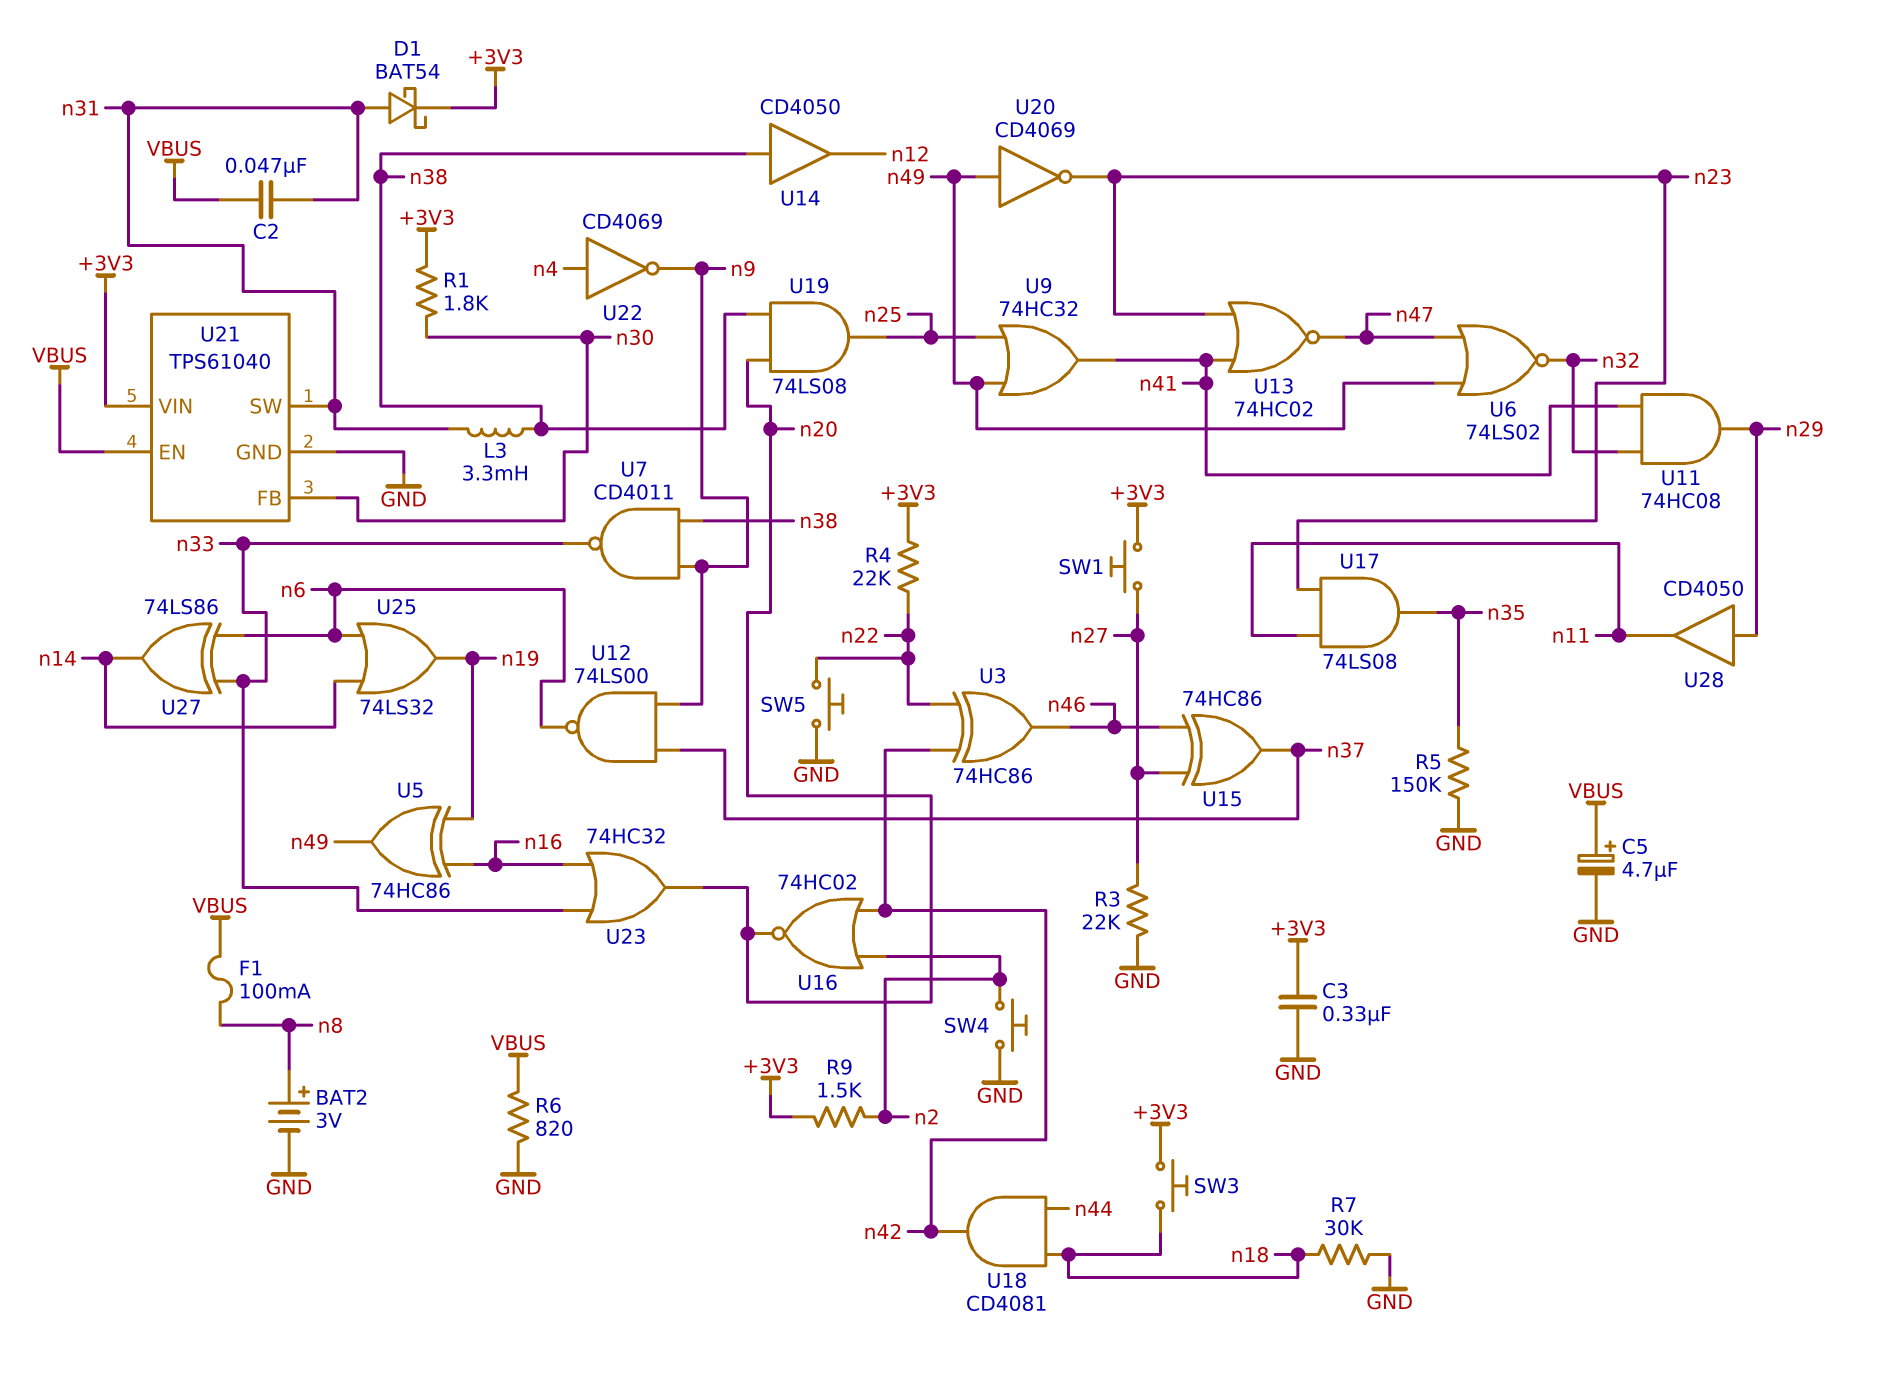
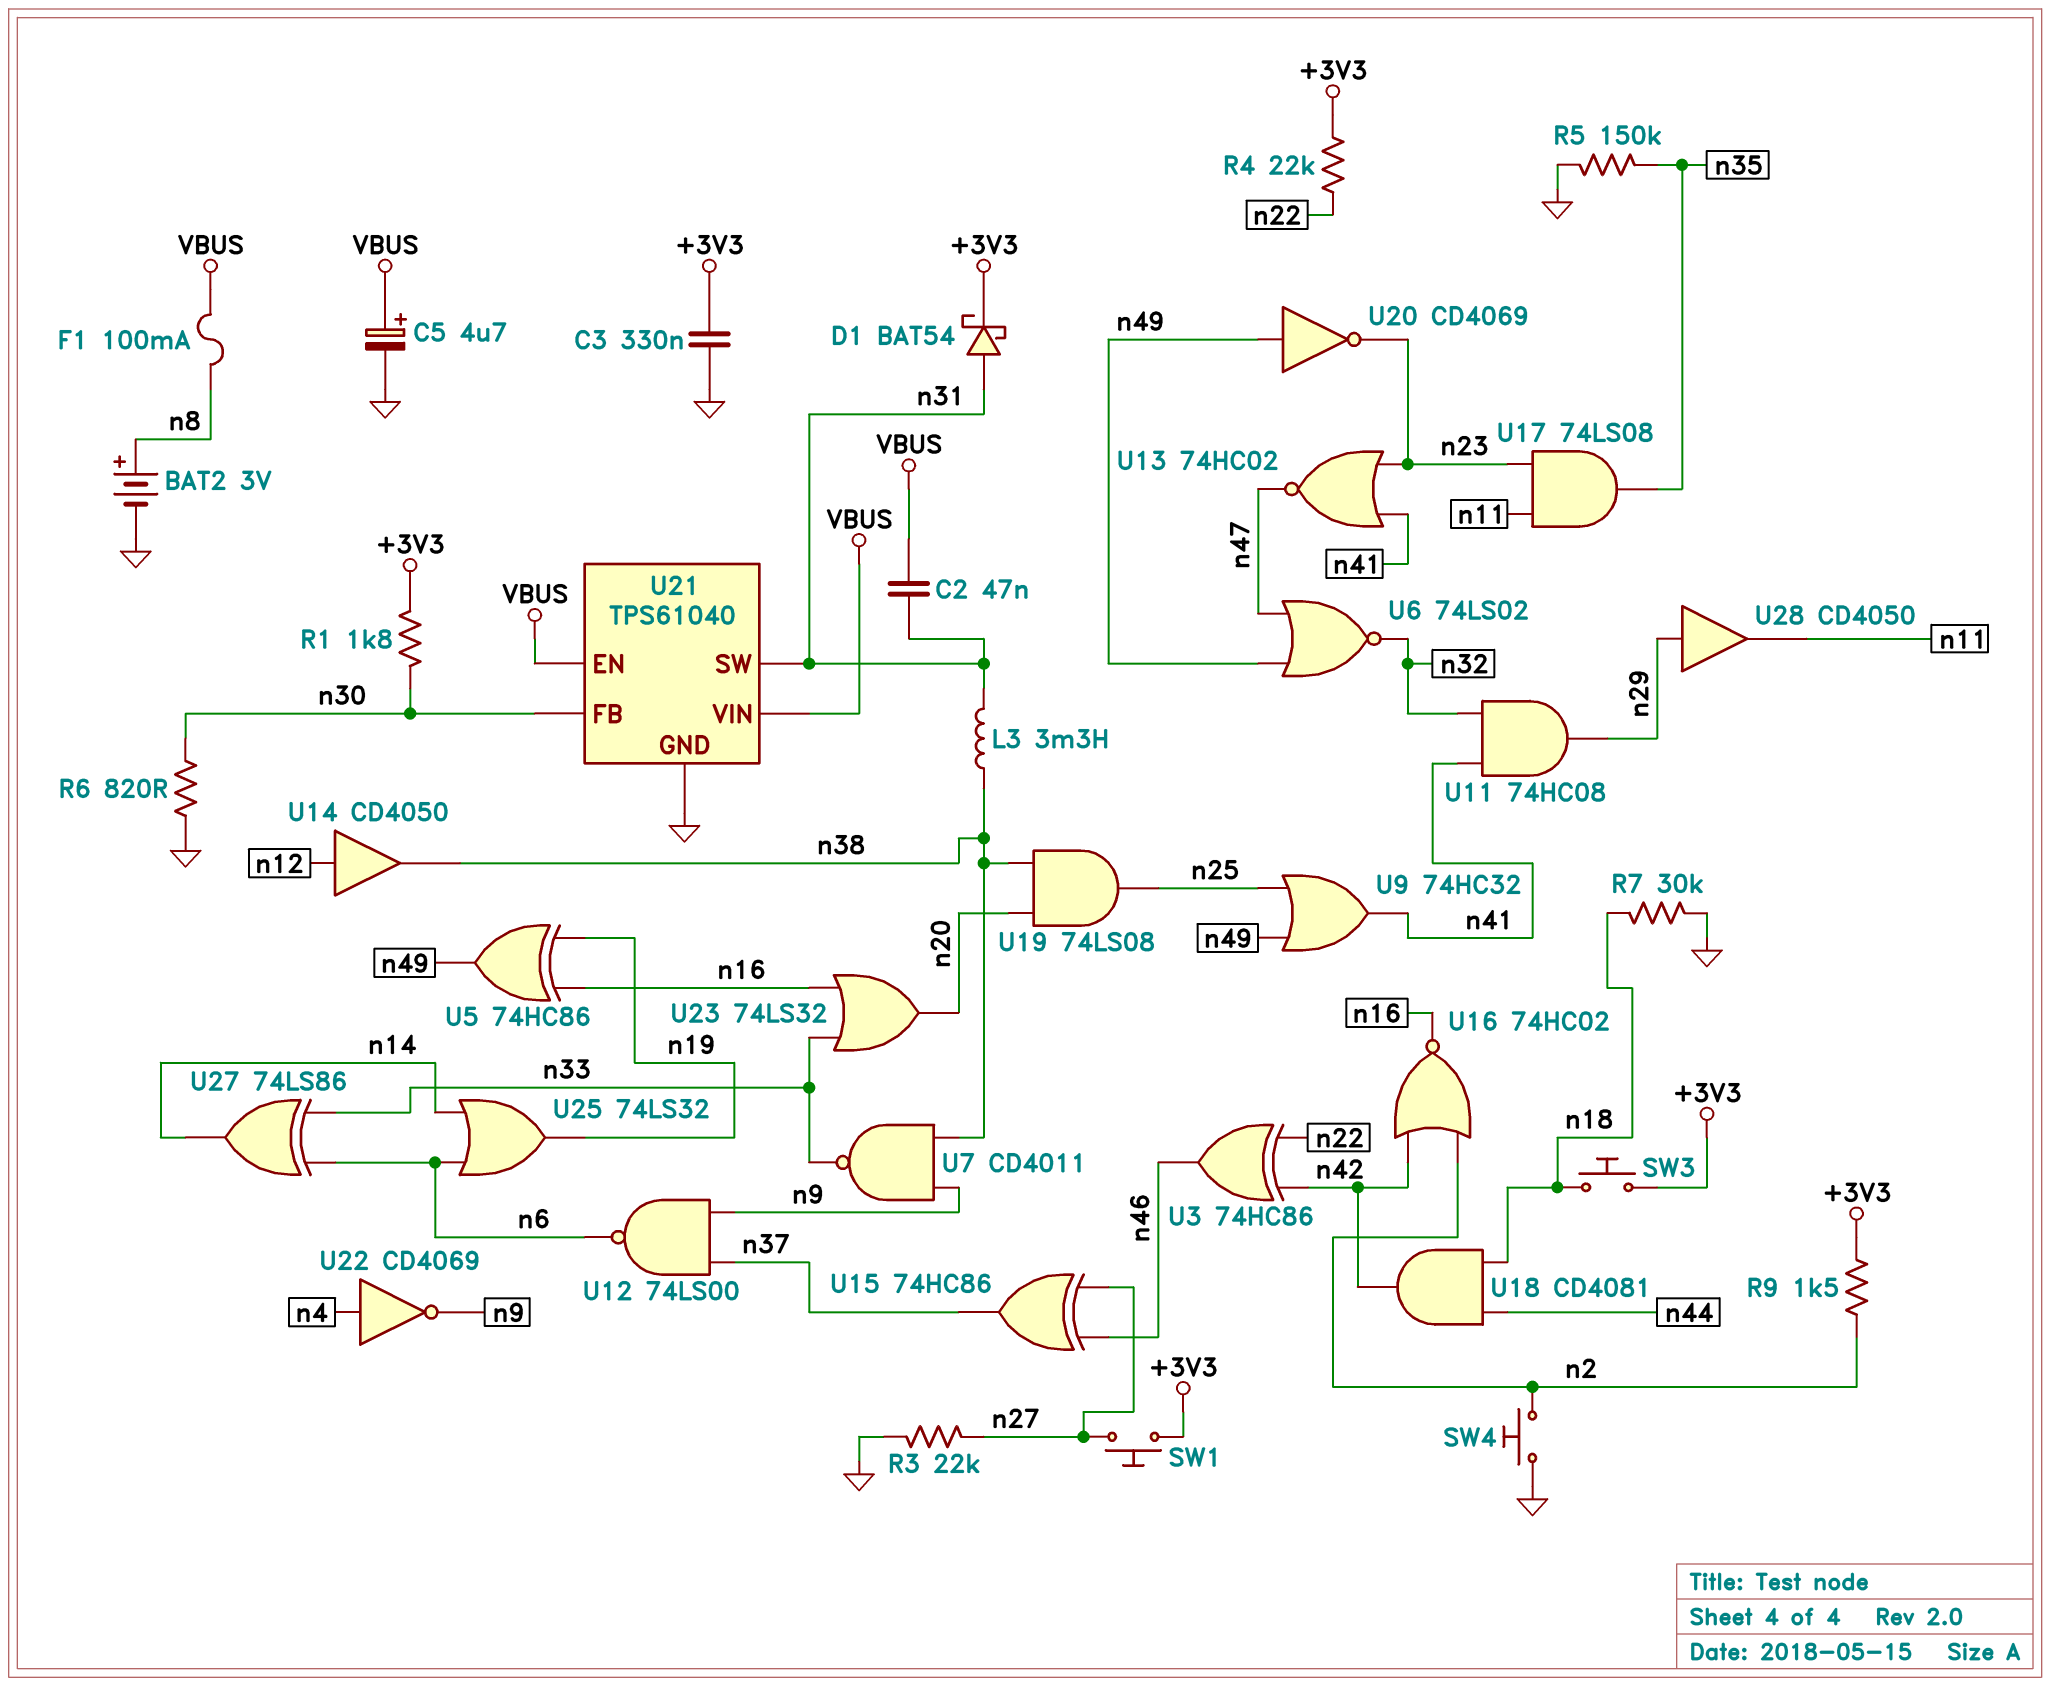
R6: 820 (GND, VBUS) -> 820 (GND, n30)
SW5: button (GND, n22) -> none
U14: buffer CD4050 (in n38, out n12) -> buffer CD4050 (in n12, out n38)
U16: NOR 74HC02 (in n2, in n42, out n20) -> NOR 74HC02 (in n2, in n42, out n16)
U21 pin VIN: +3V3 -> VBUS
U23: OR 74HC32 (in n16, in n33, out n20) -> OR 74LS32 (in n16, in n33, out n20)

